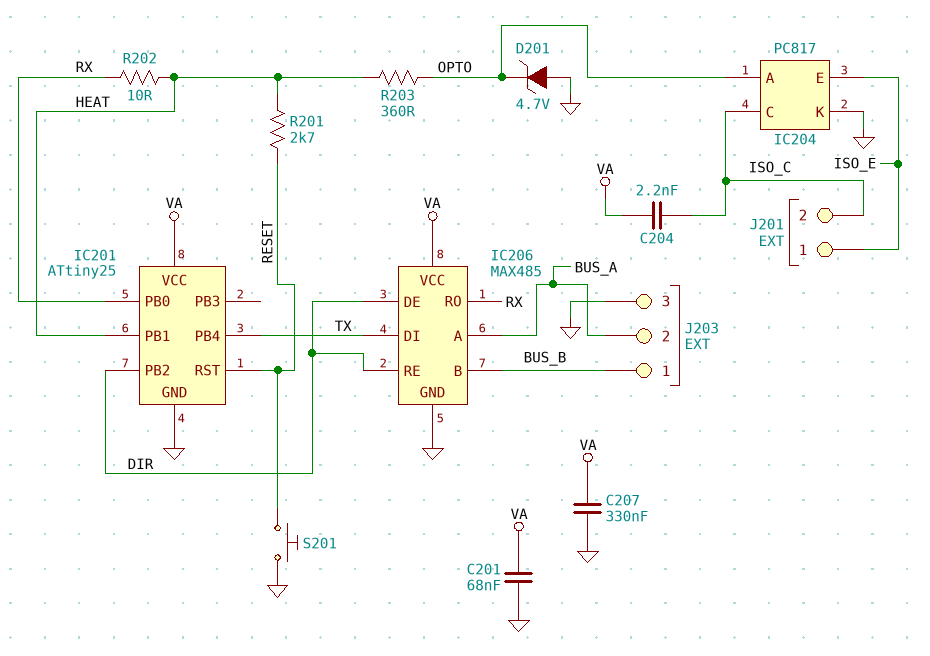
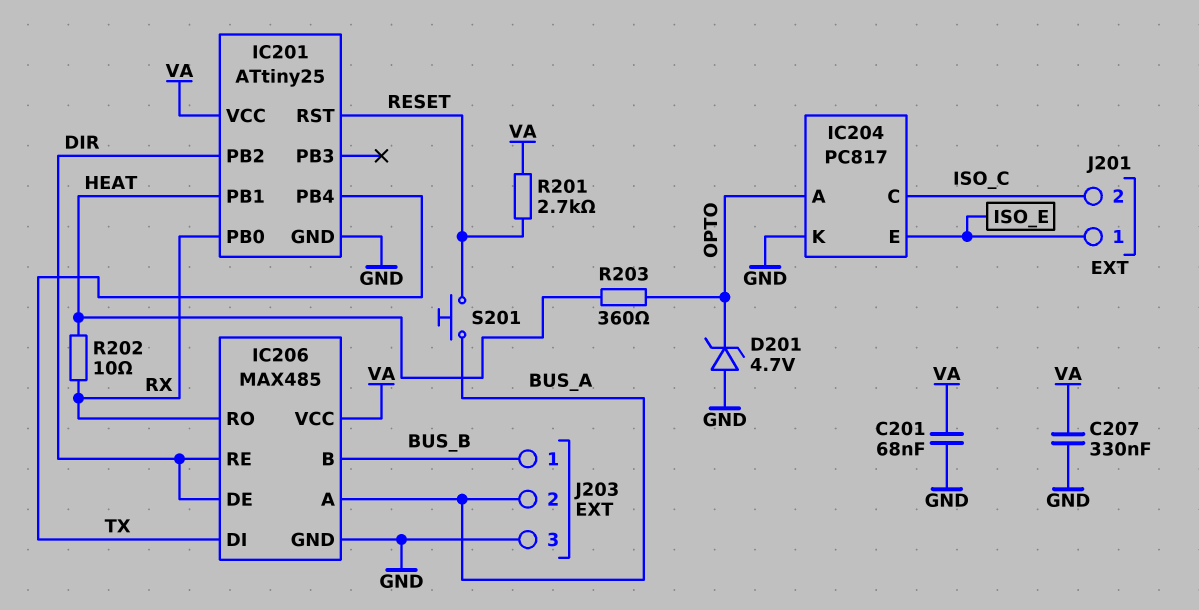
C204: 2.2nF (ISO_C, VA) -> none
R201: 2.7k (HEAT, RESET) -> 2.7k (RESET, VA)
S201: button (GND, RESET) -> button (BUS_A, RESET)

